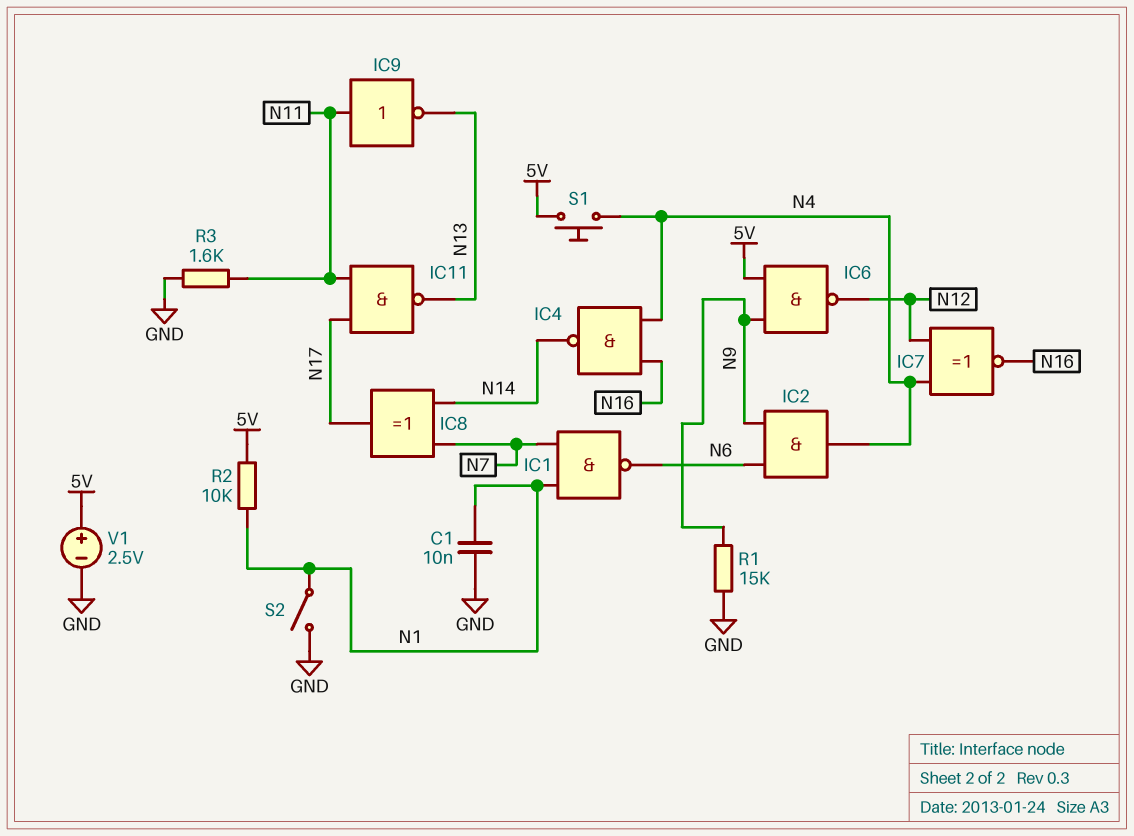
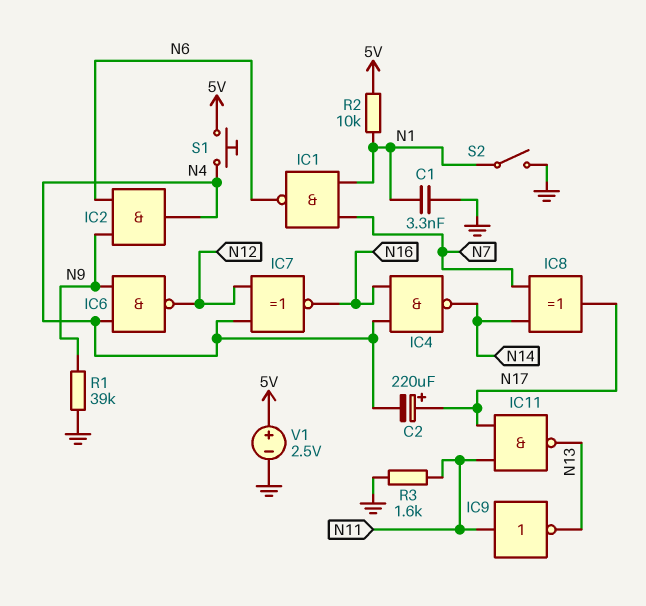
C1: 10nF (GND, N1) -> 3.3nF (GND, N1)
C2: none -> 220uF (plus N17, minus N4)
IC6: NAND (in 5V, in N9, out N12) -> NAND (in N4, in N9, out N12)
R1: 15k (GND, N9) -> 39k (GND, N9)

